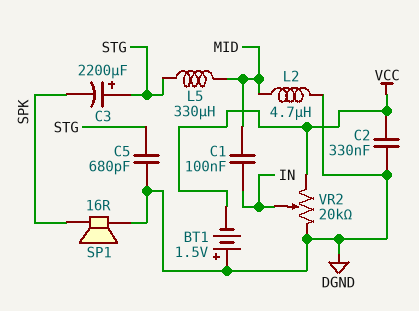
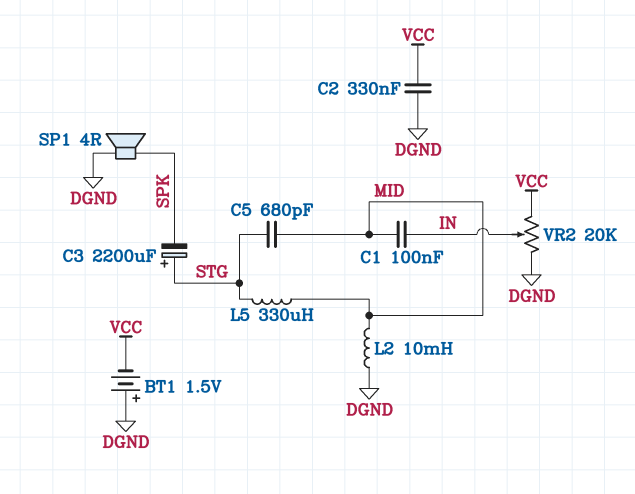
C5: 680pF (DGND, STG) -> 680pF (MID, STG)
L2: 4.7uH (DGND, MID) -> 10mH (DGND, MID)
SP1: speaker 16R (DGND, SPK) -> speaker 4R (DGND, SPK)

